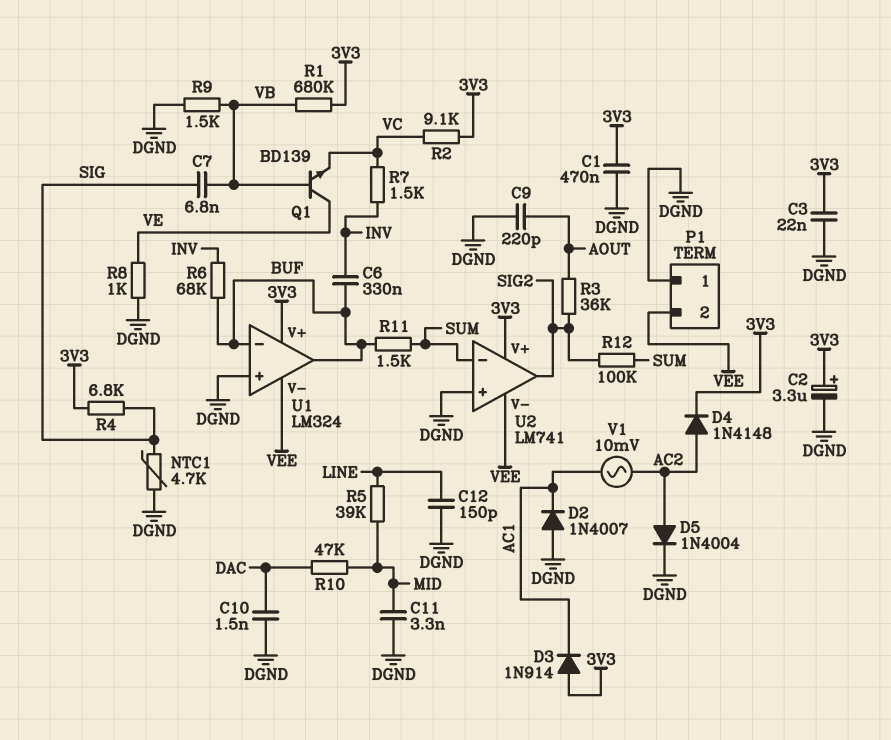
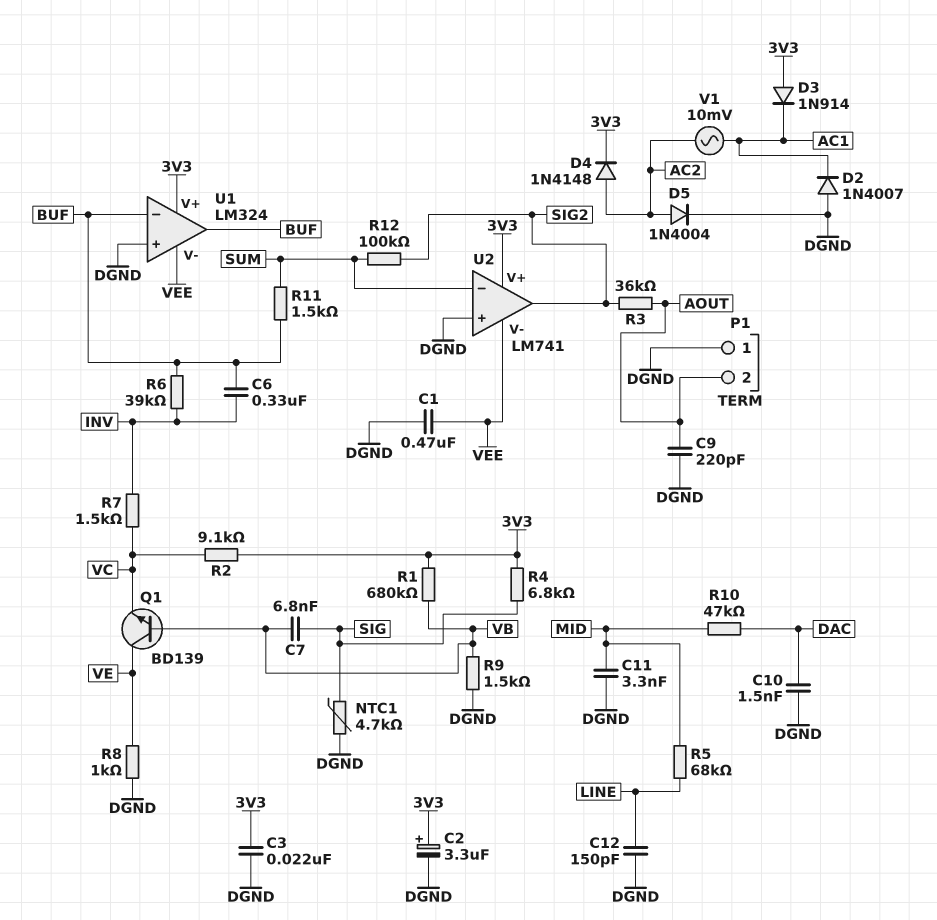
C1: 470nF (3V3, DGND) -> 470nF (DGND, VEE)
P1 pin 2: VEE -> AOUT
R5: 39k (LINE, MID) -> 68k (LINE, MID)
R6: 68k (BUF, INV) -> 39k (BUF, INV)

